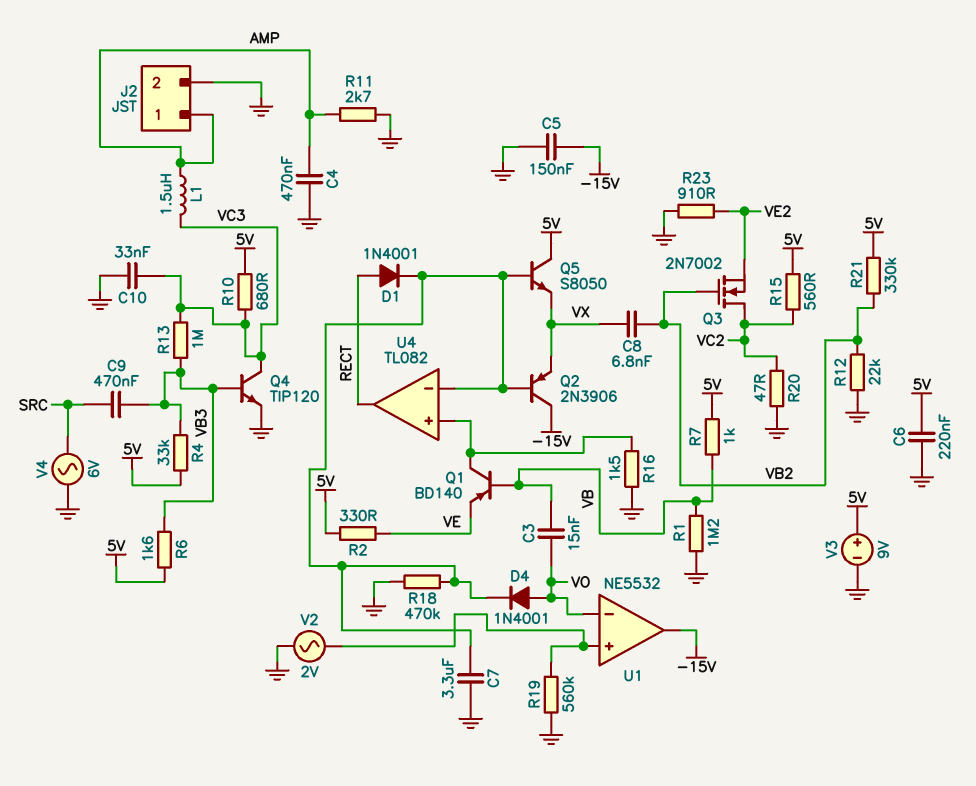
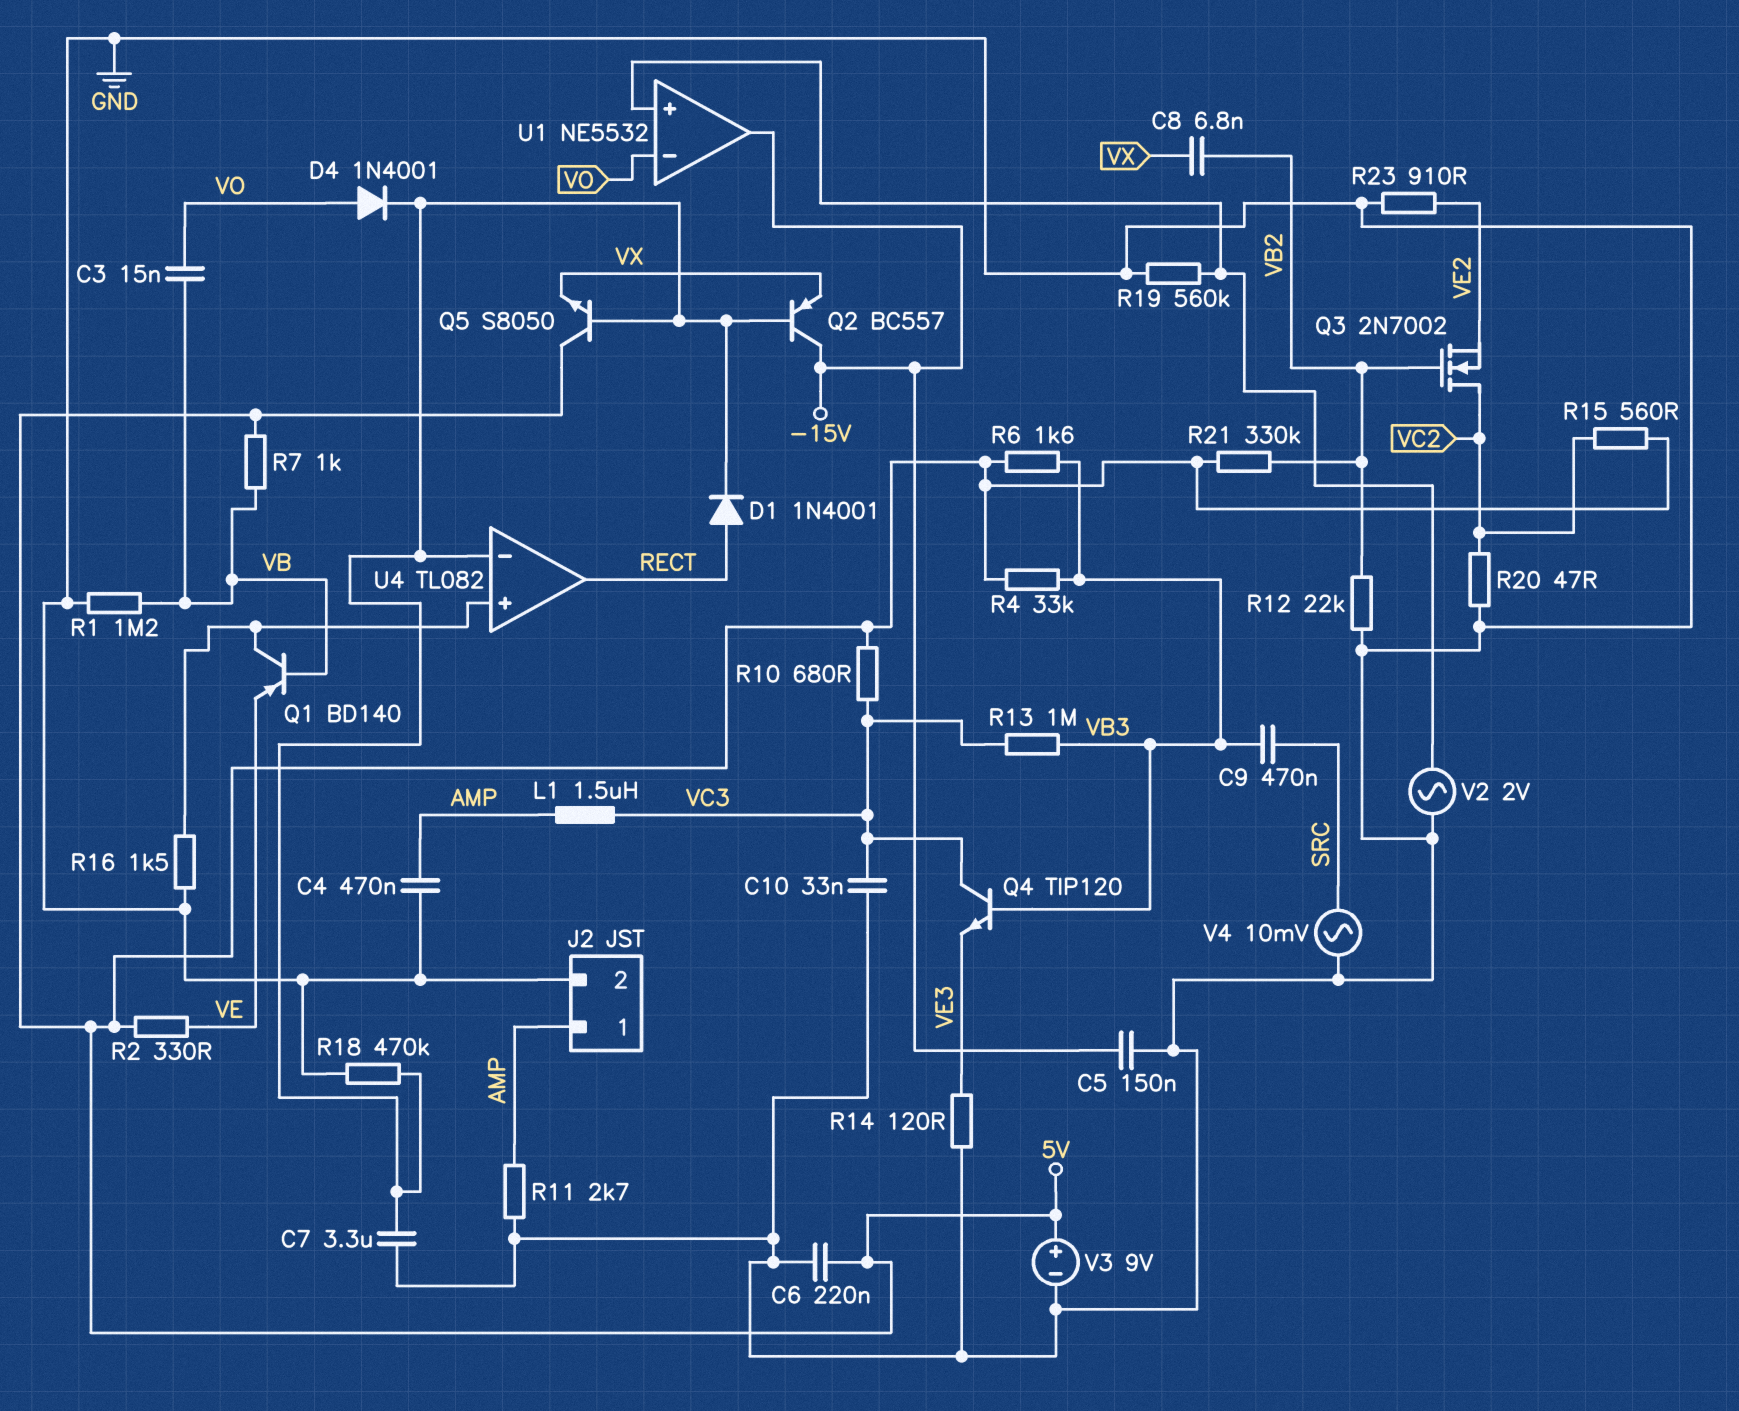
Q2: PNP 2N3906 (B U4/in-, C -15V, E VX) -> PNP BC557 (B U4/in-, C -15V, E VX)
Q4: NPN TIP120 (B VB3, C VC3, E GND) -> NPN TIP120 (B VB3, C VC3, E VE3)
R14: none -> 120 (GND, VE3)
V4: AC 6V (GND, SRC) -> AC 10mV (GND, SRC)

